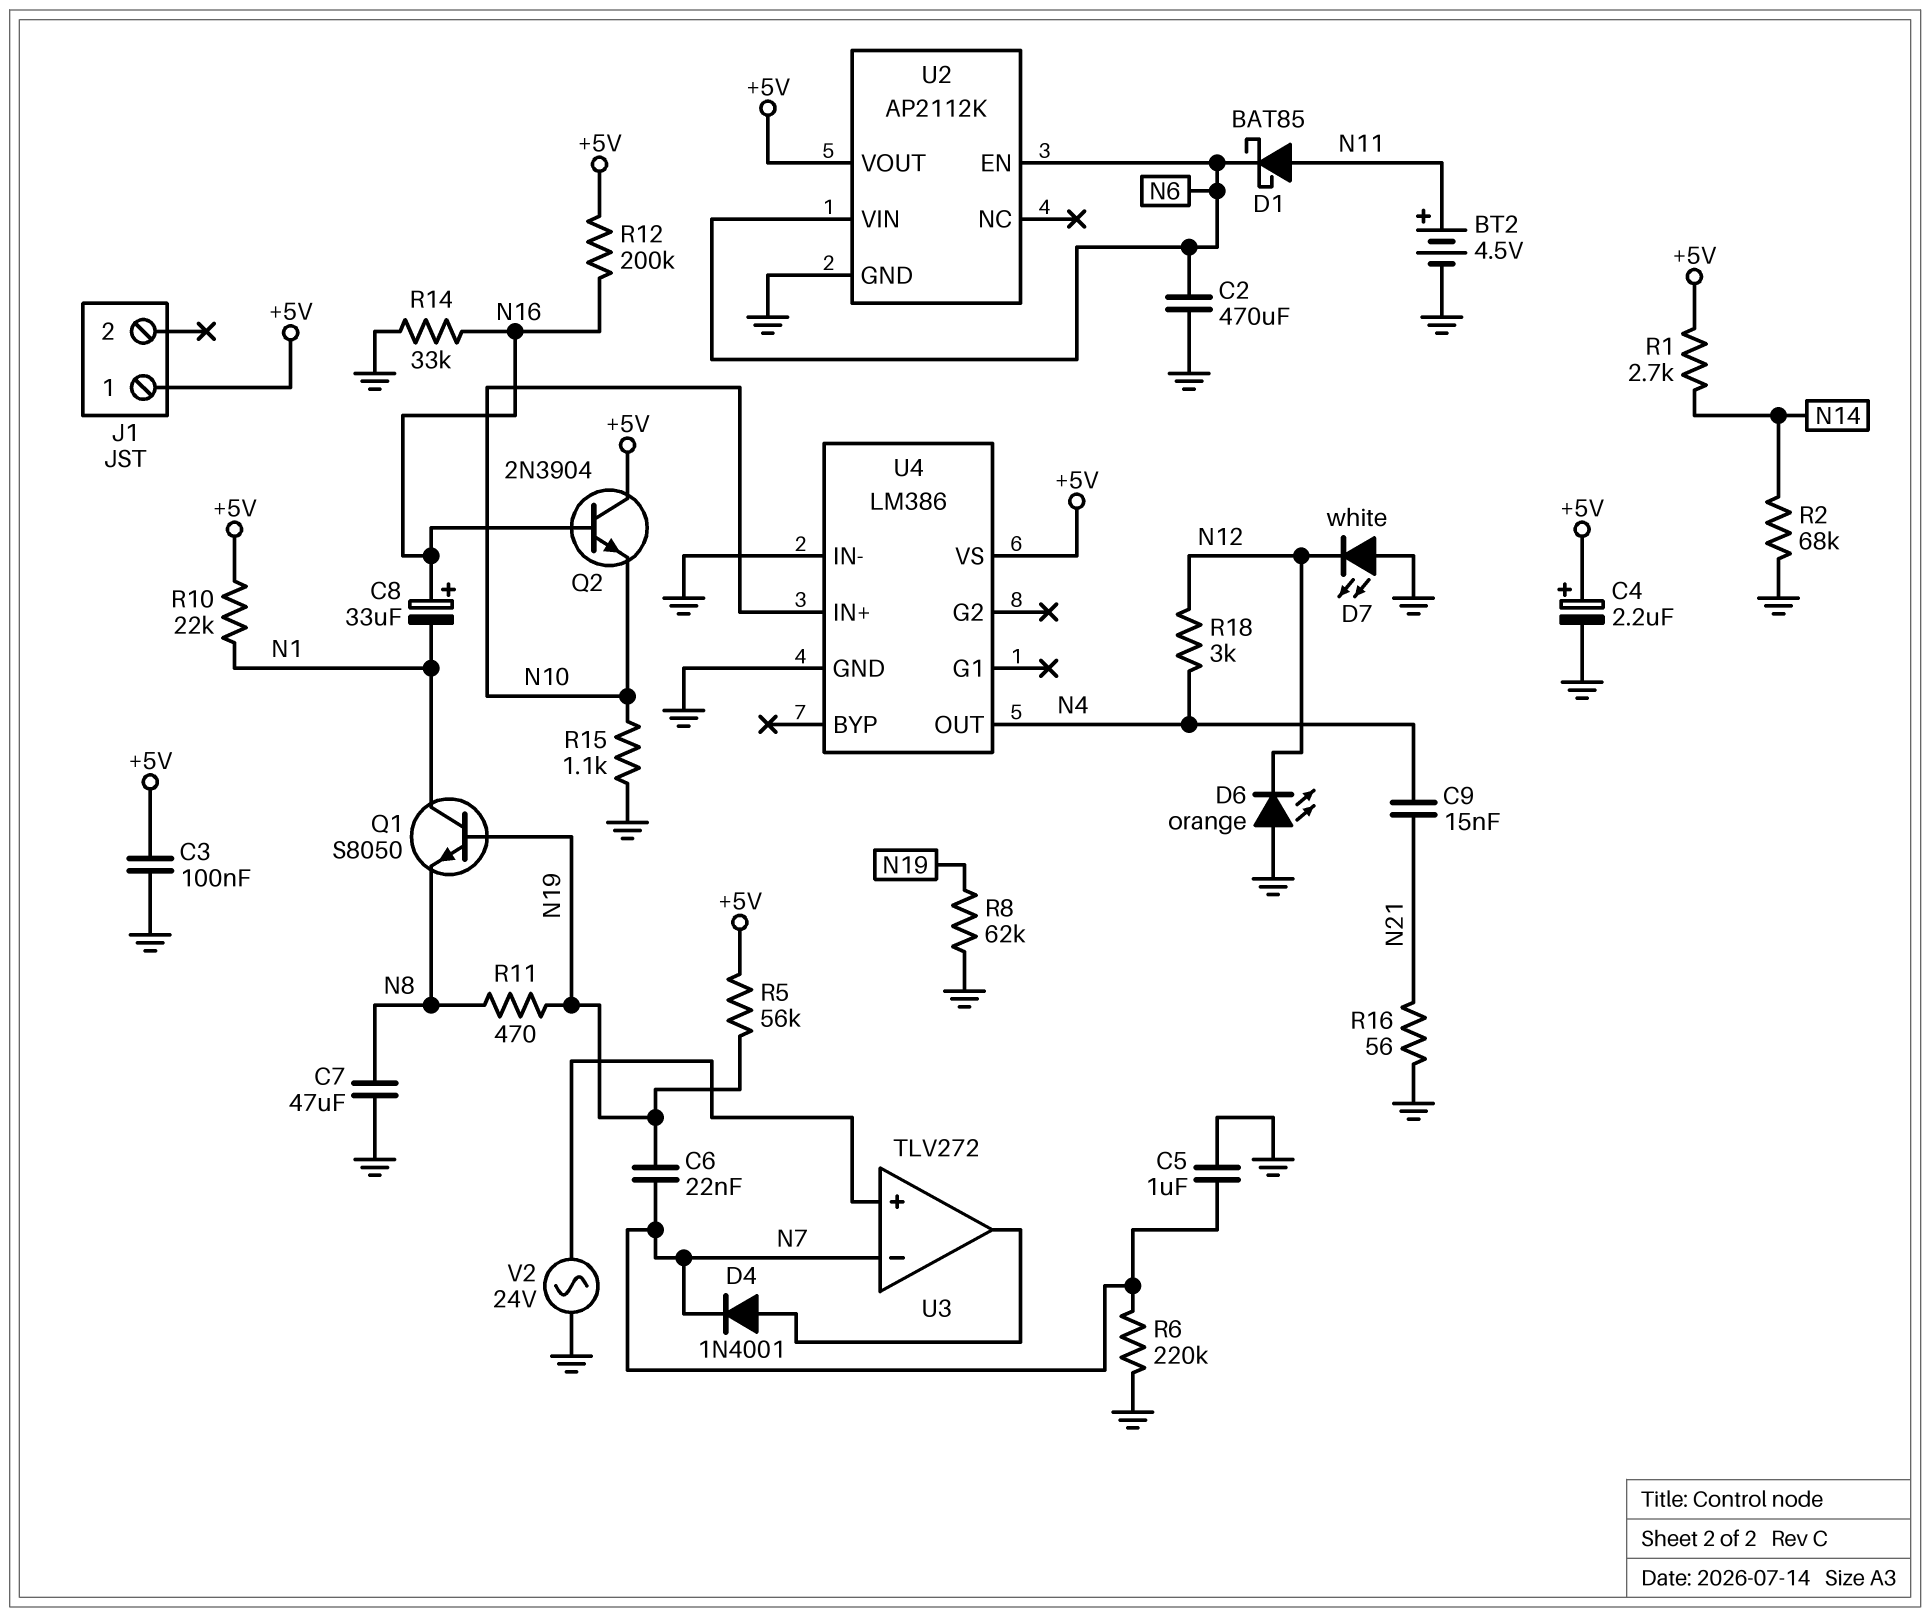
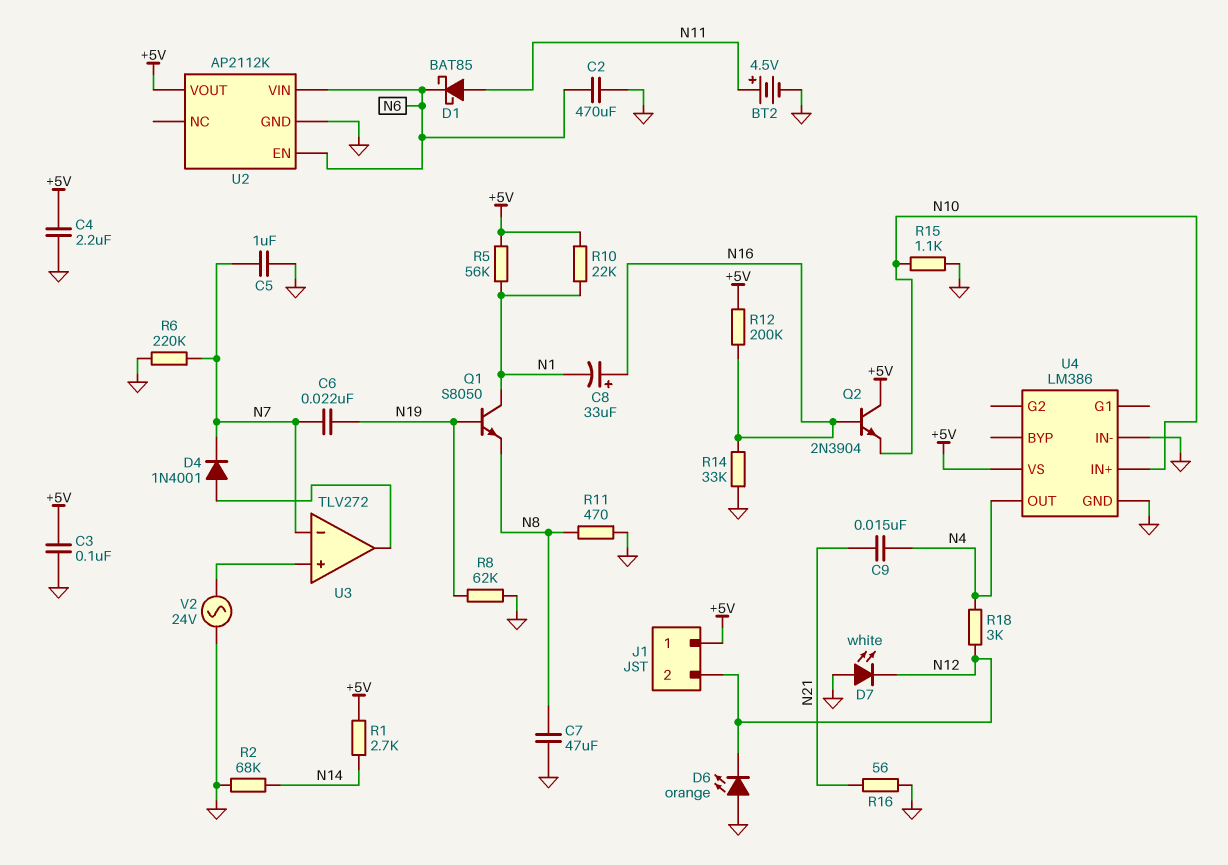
C4: 2.2uF (plus +5V, minus GND) -> 2.2uF (+5V, GND)
J1 pin 2: none -> N12
R5: 56k (+5V, N19) -> 56k (+5V, N1)
R11: 470 (N8, N19) -> 470 (GND, N8)

